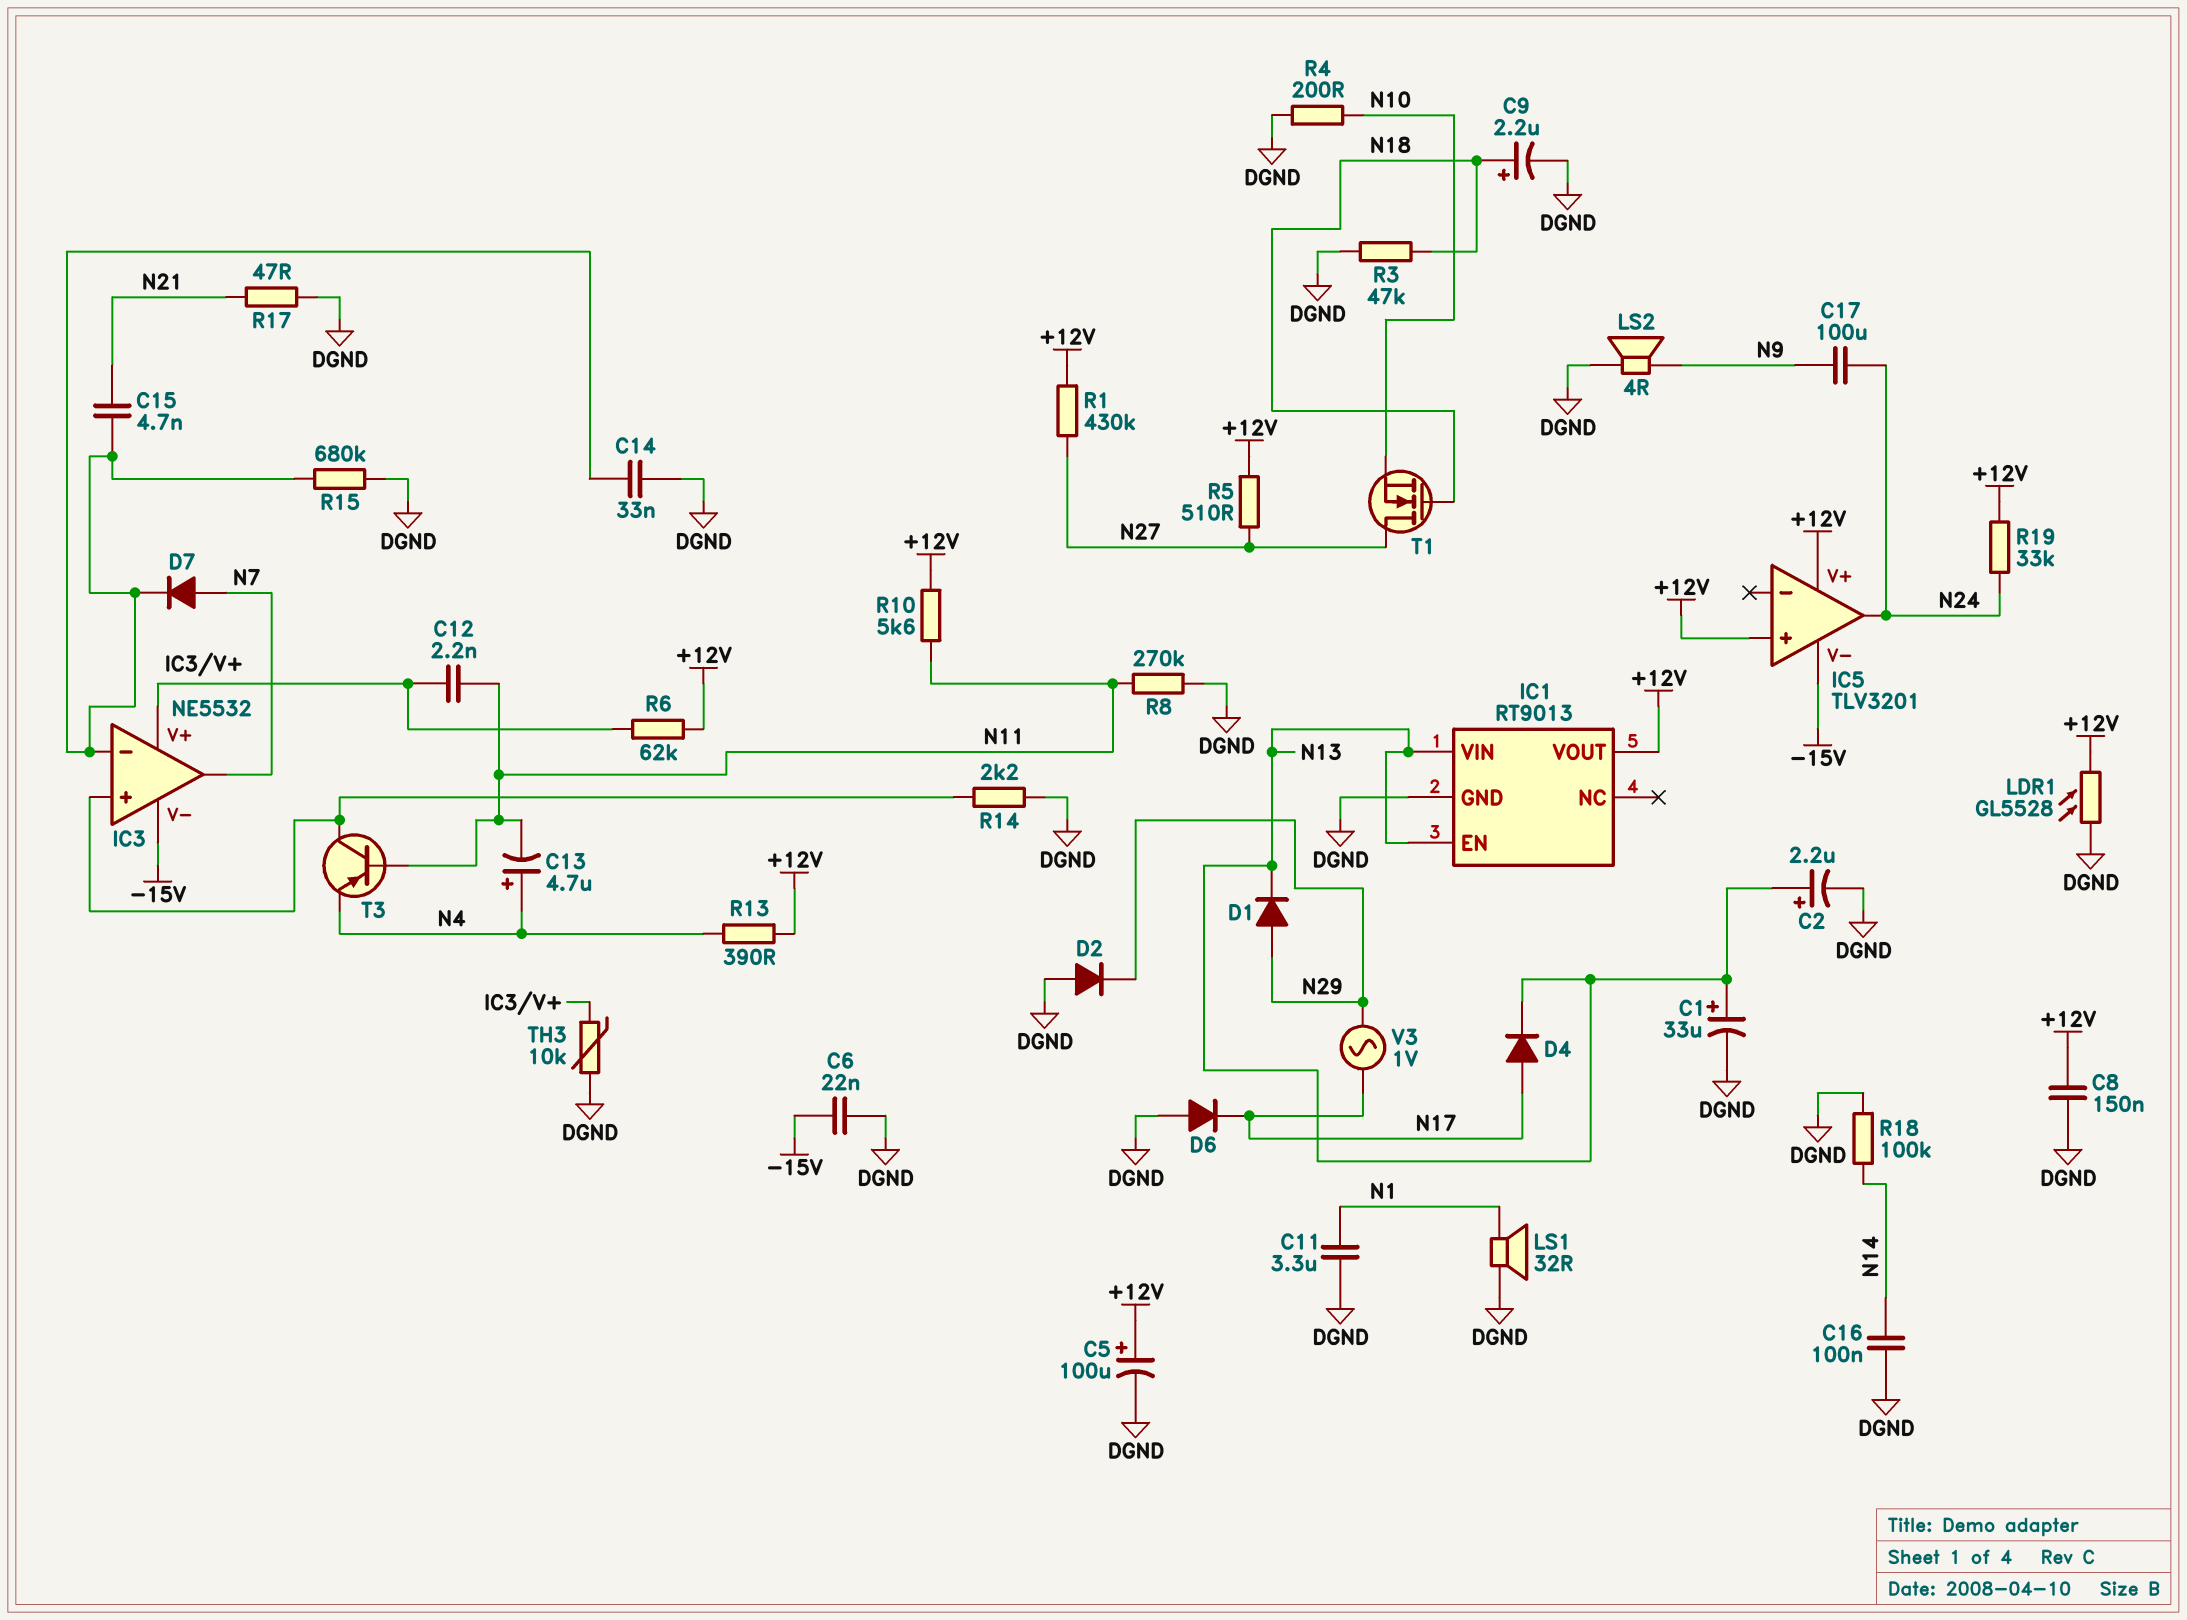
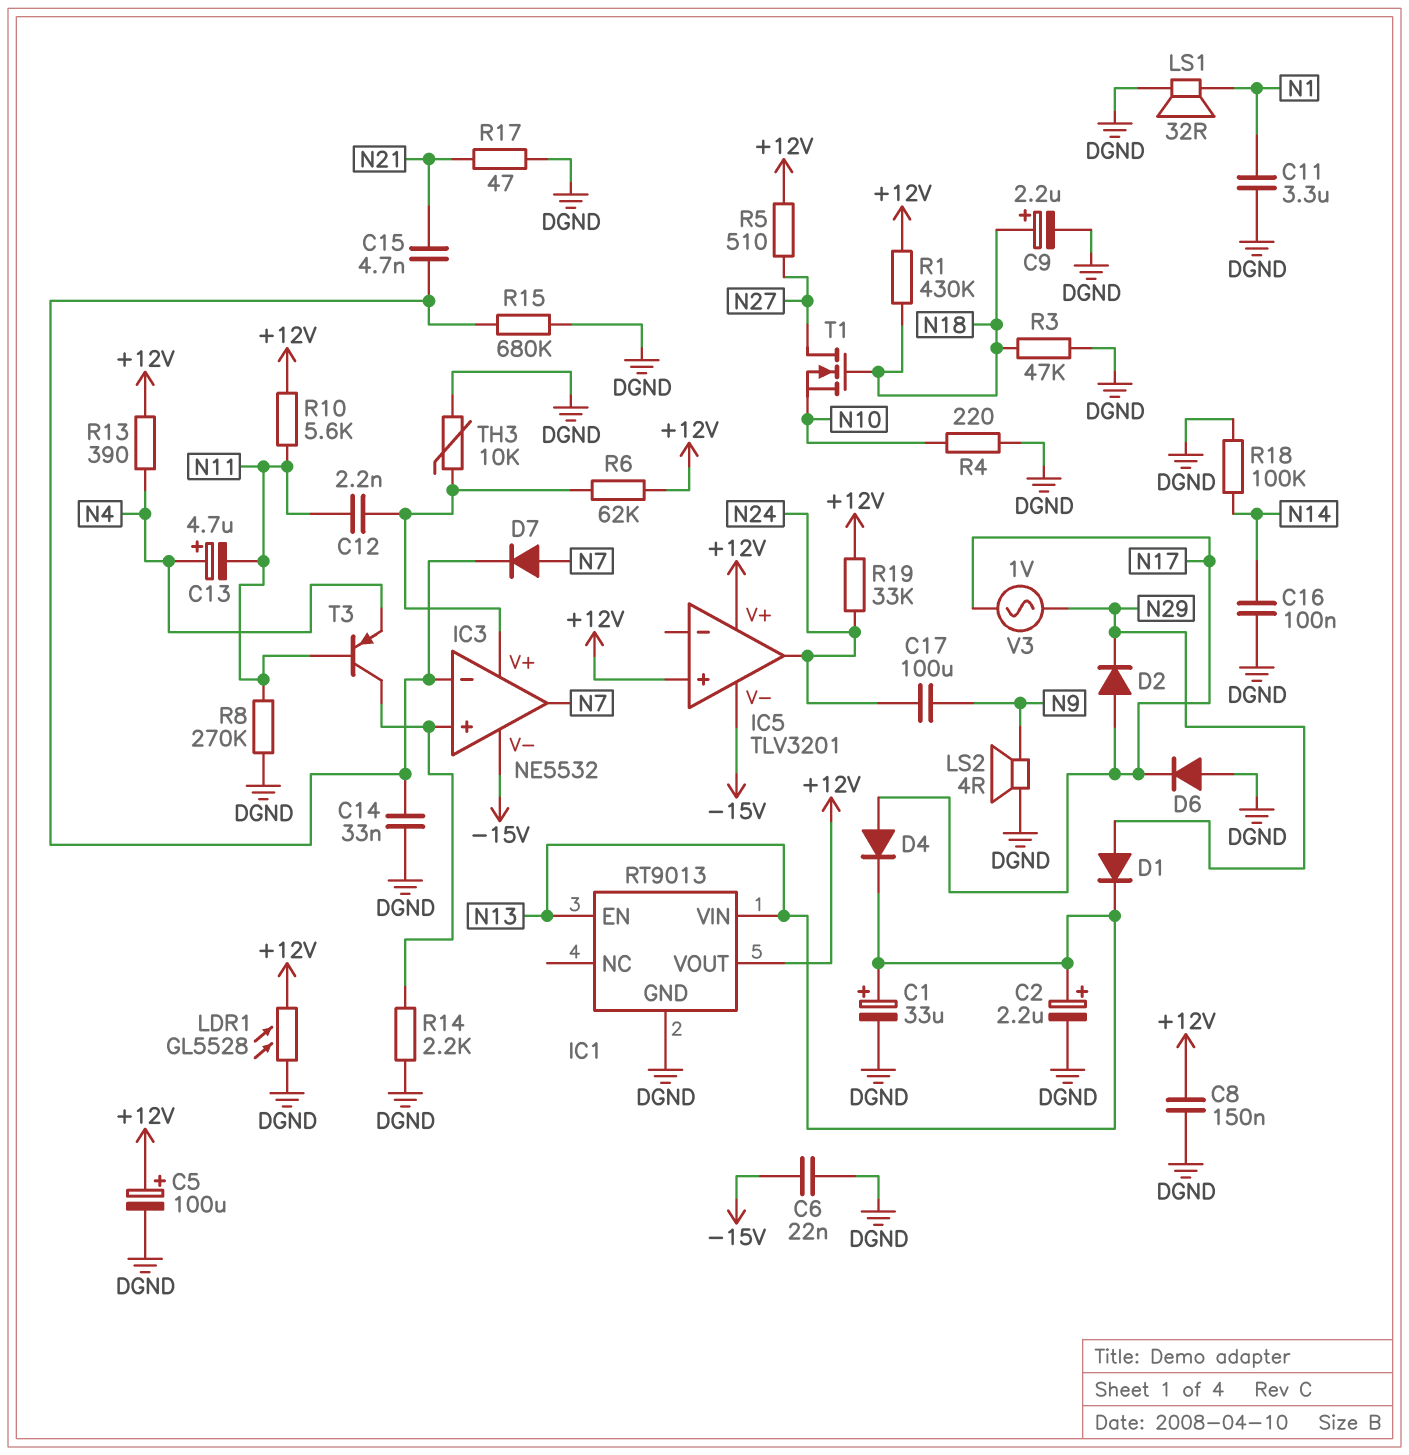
D2: diode (A DGND, K N29) -> diode (A N17, K N29)
R1: 430k (+12V, N27) -> 430k (+12V, N18)
R4: 200 (DGND, N10) -> 220 (DGND, N10)

